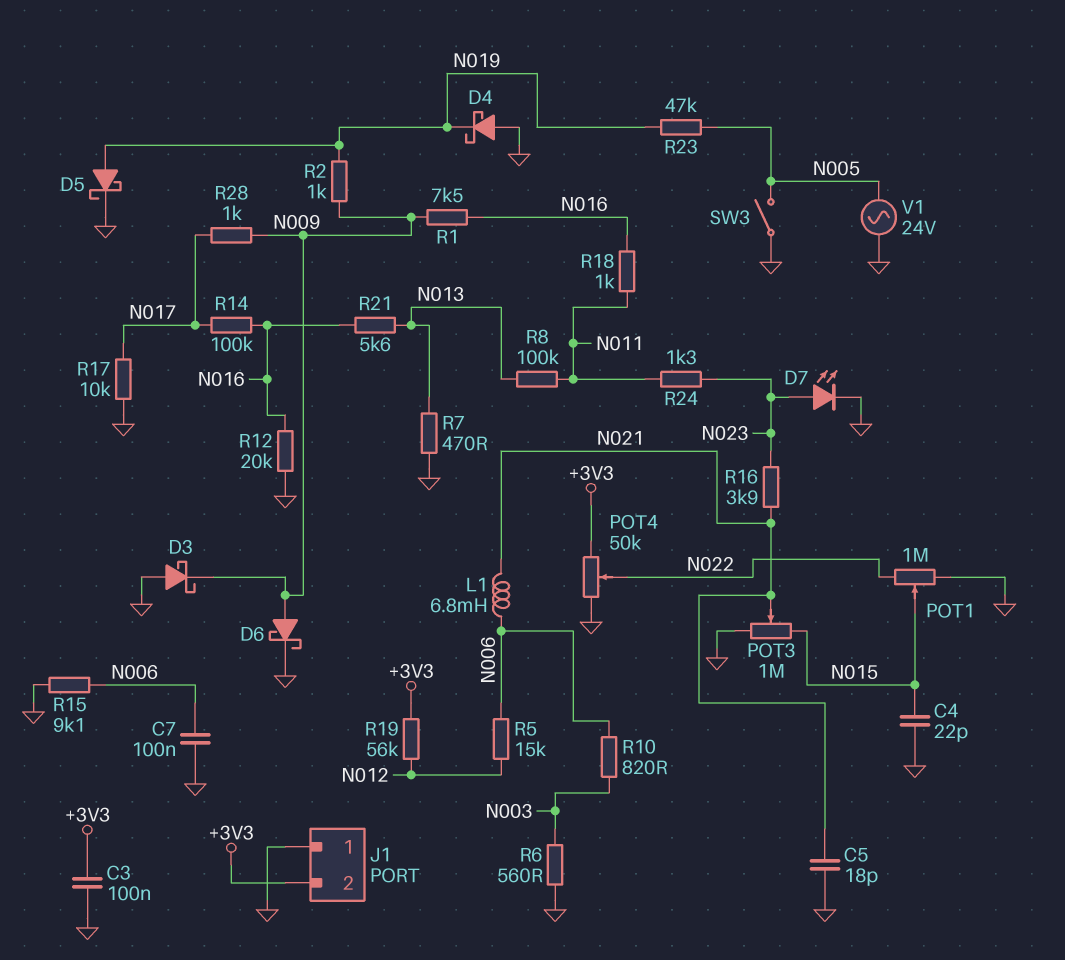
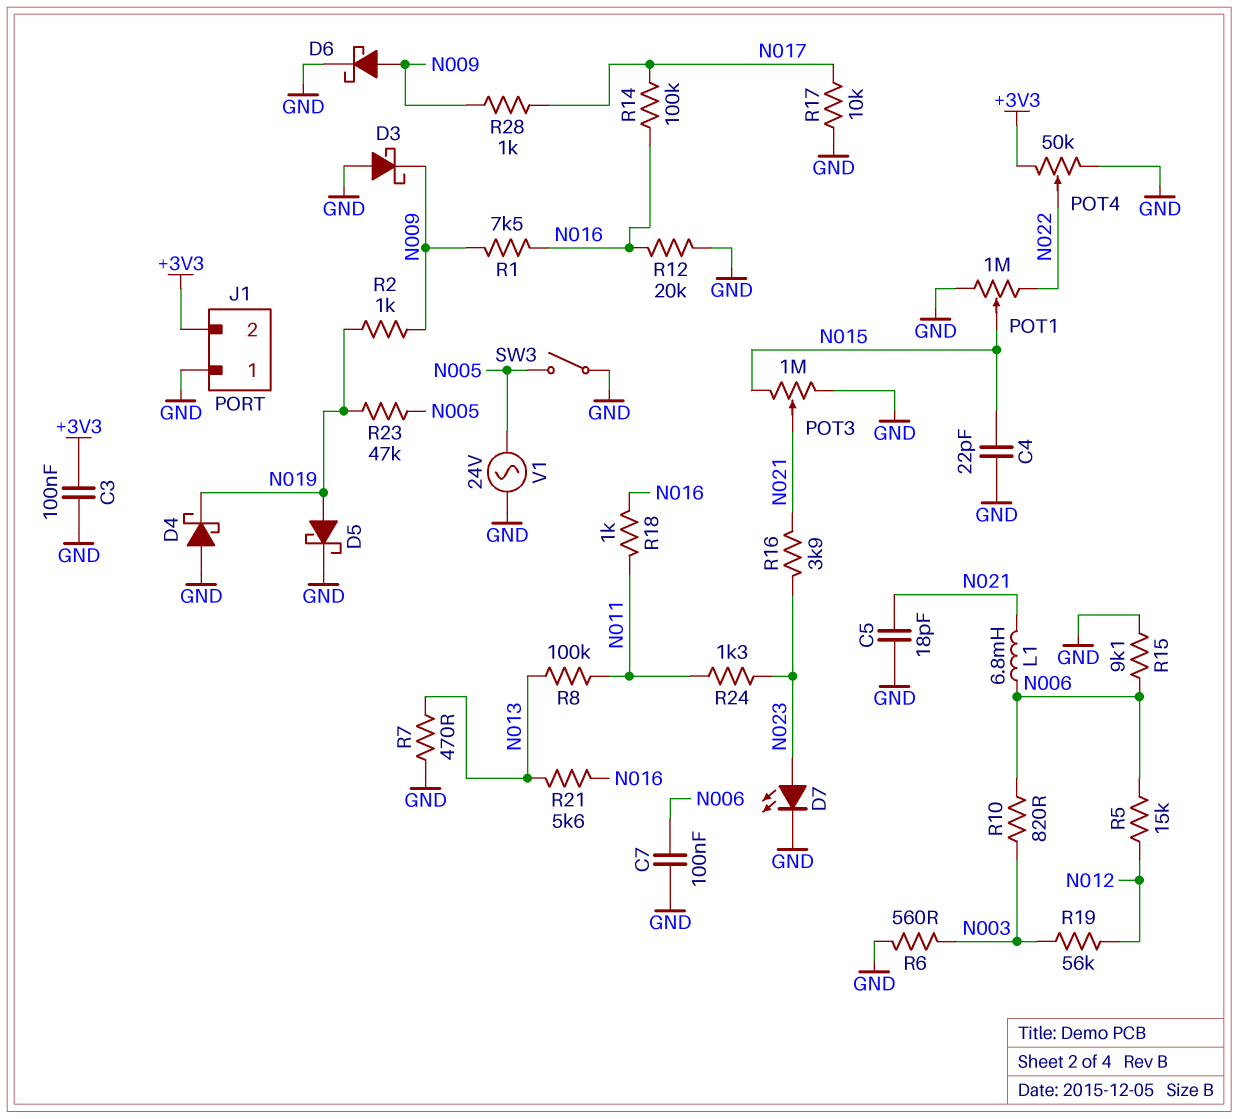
R19: 56k (+3V3, N012) -> 56k (N003, N012)

